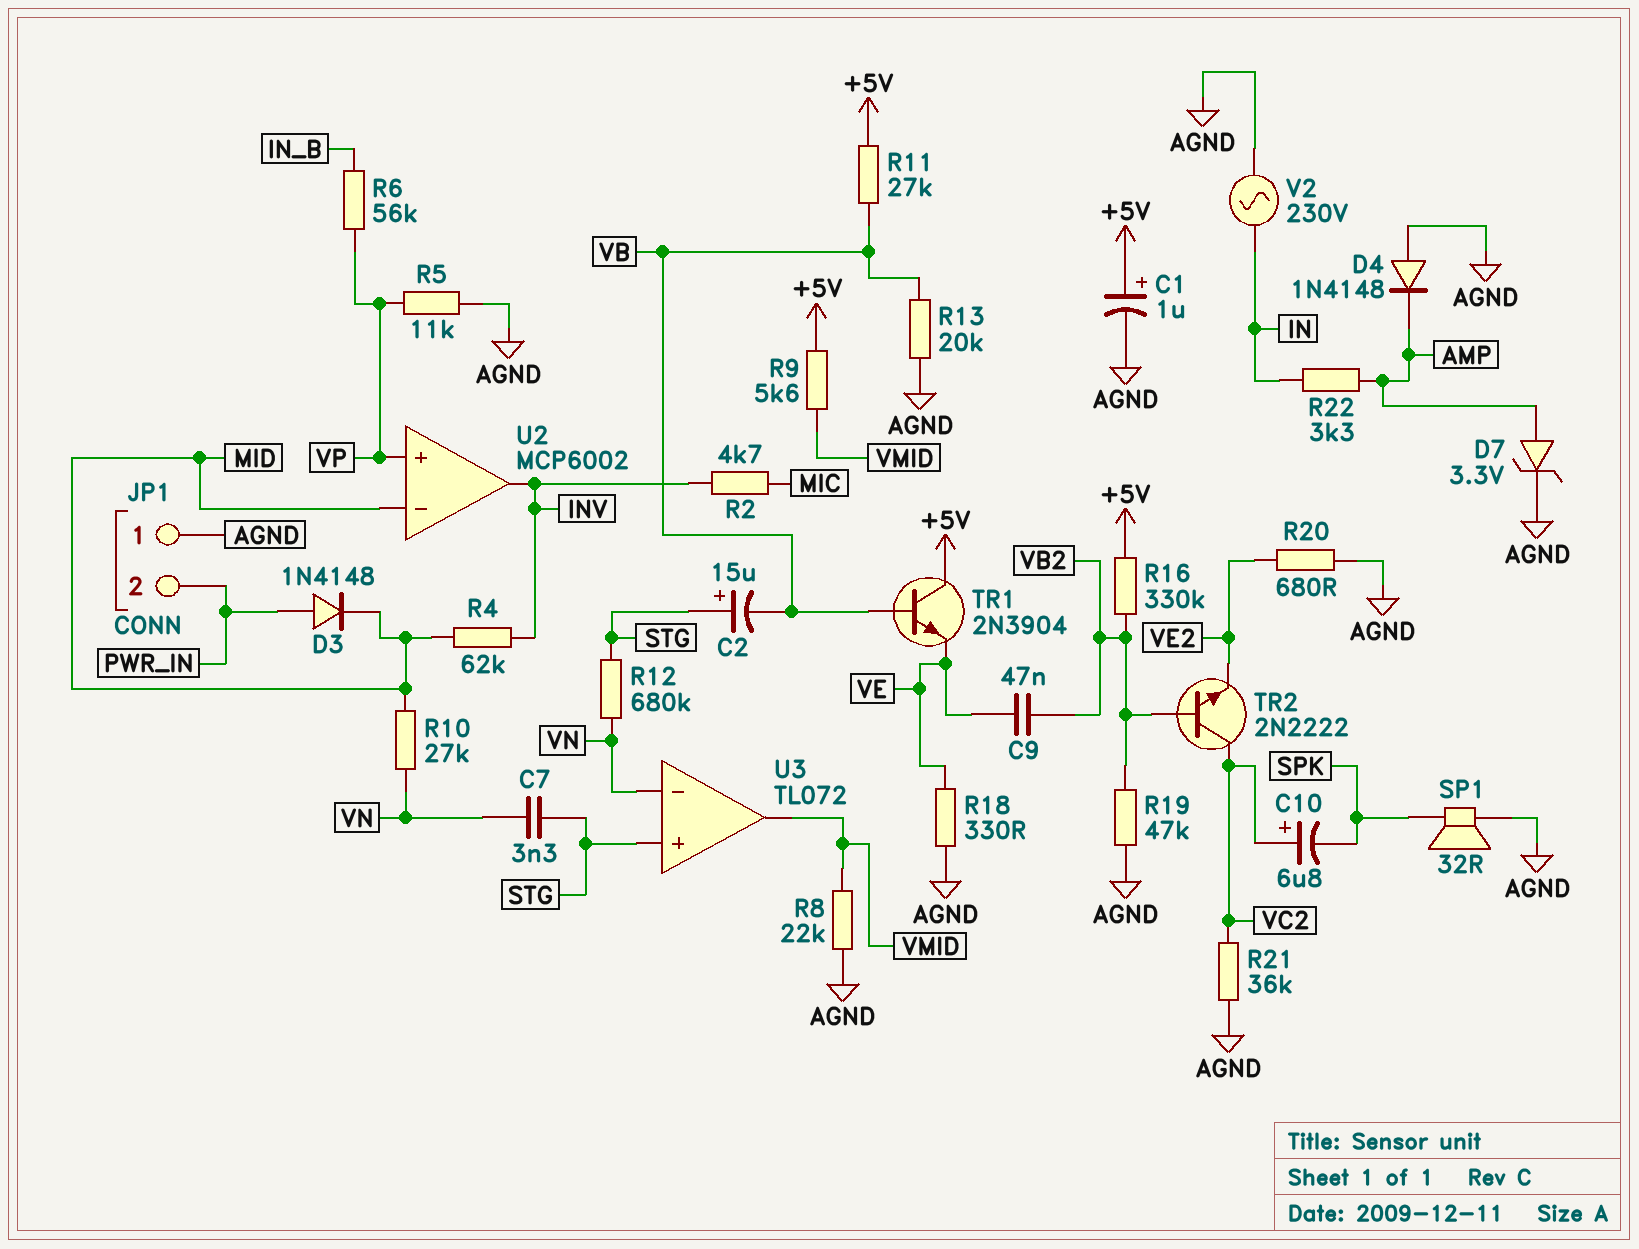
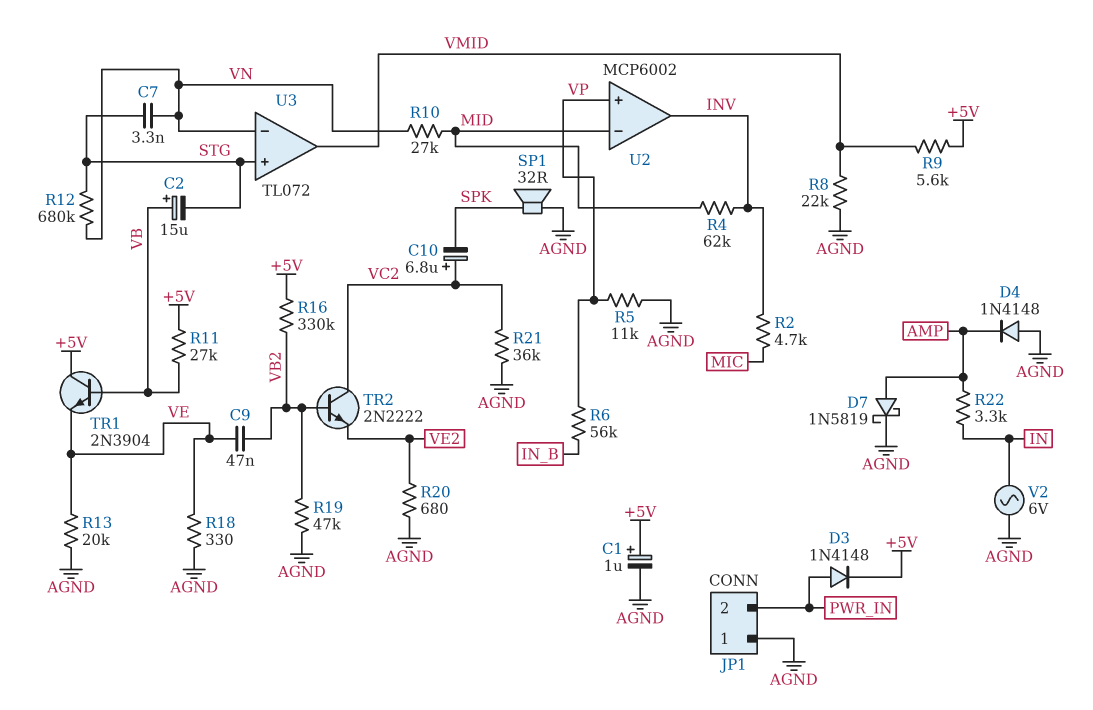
C2: 15uF (plus STG, minus VB) -> 15uF (plus VB, minus STG)
D3: diode 1N4148 (A PWR_IN, K MID) -> diode 1N4148 (A PWR_IN, K +5V)
D7: zener 3.3V (A AMP, K AGND) -> schottky 1N5819 (A AMP, K AGND)
R13: 20k (AGND, VB) -> 20k (AGND, VE)
V2: AC 230V (AGND, IN) -> AC 6V (AGND, IN)

